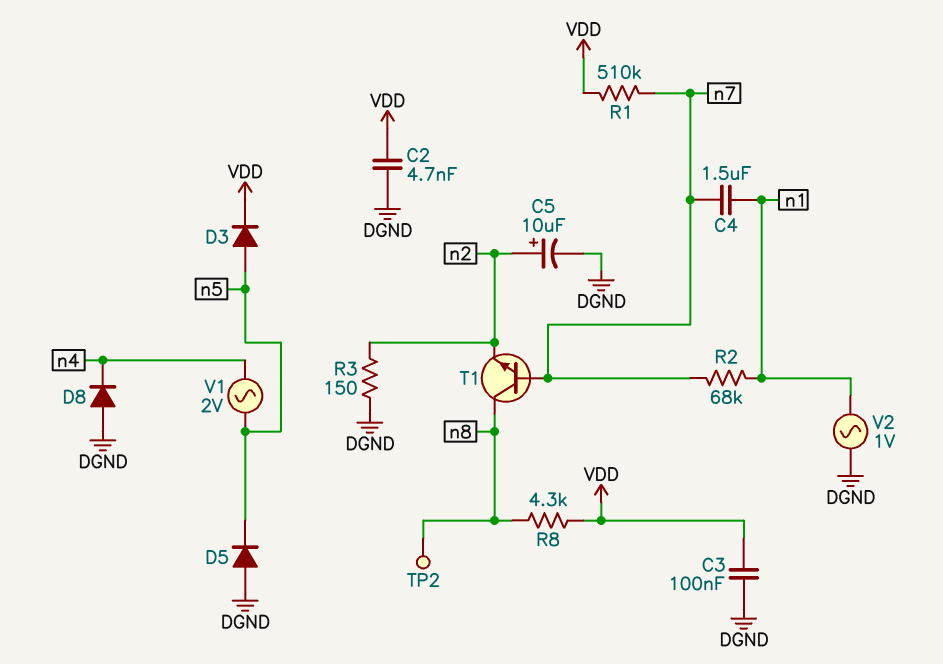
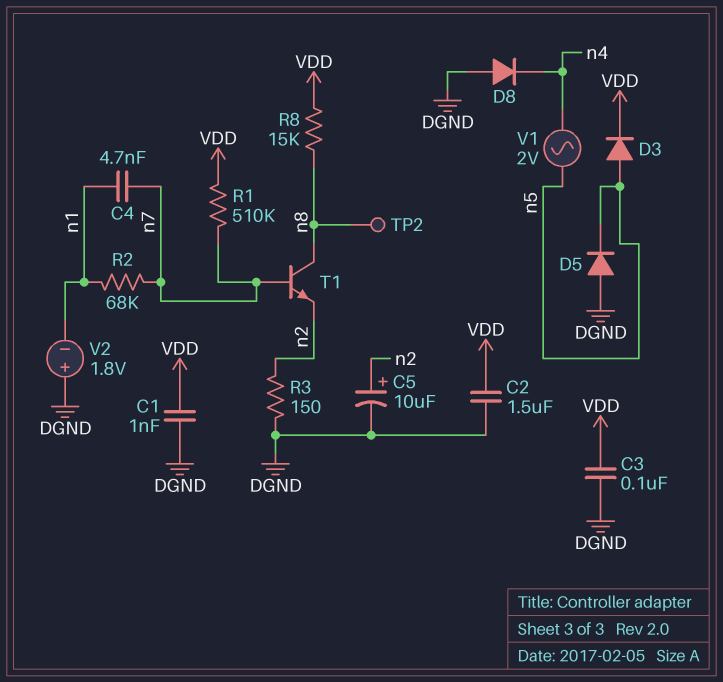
C1: none -> 1nF (DGND, VDD)
C2: 4.7nF (DGND, VDD) -> 1.5uF (DGND, VDD)
C4: 1.5uF (n1, n7) -> 4.7nF (n1, n7)
R8: 4.3k (VDD, n8) -> 15k (VDD, n8)
V2: AC 1V (DGND, n1) -> 1.8V (plus DGND, minus n1)

